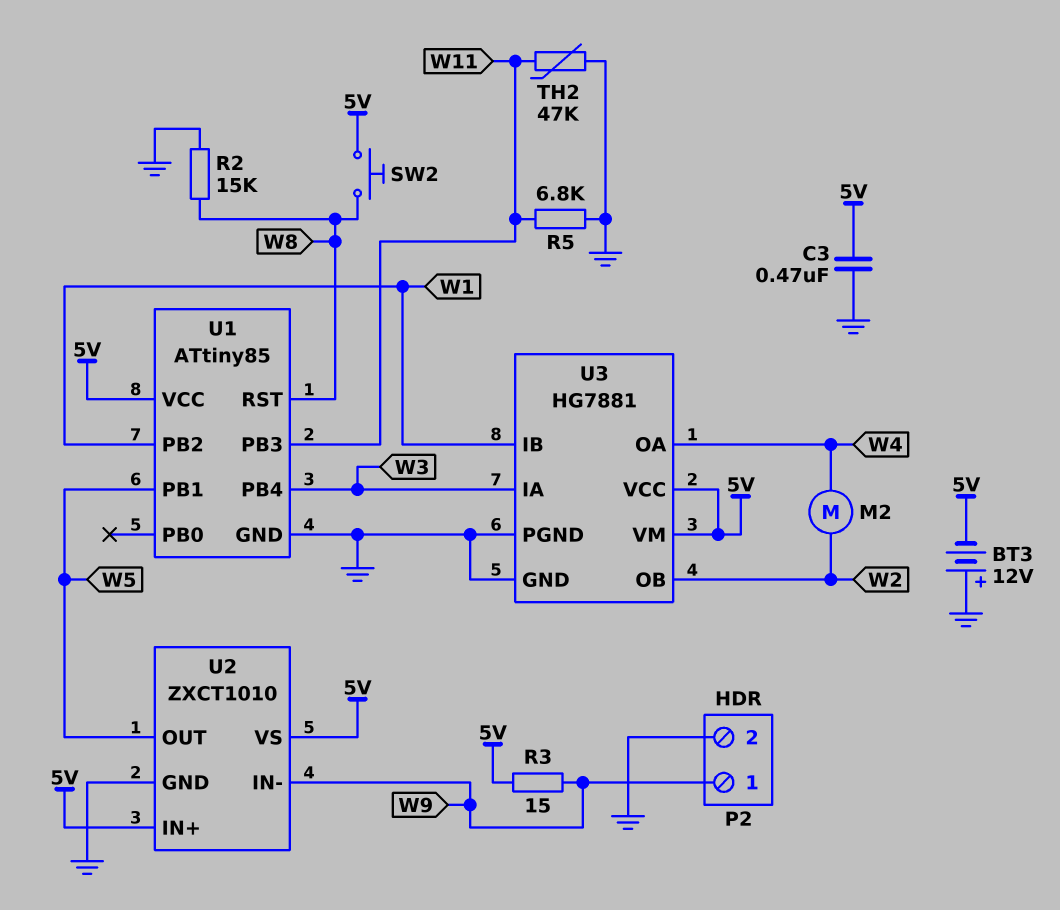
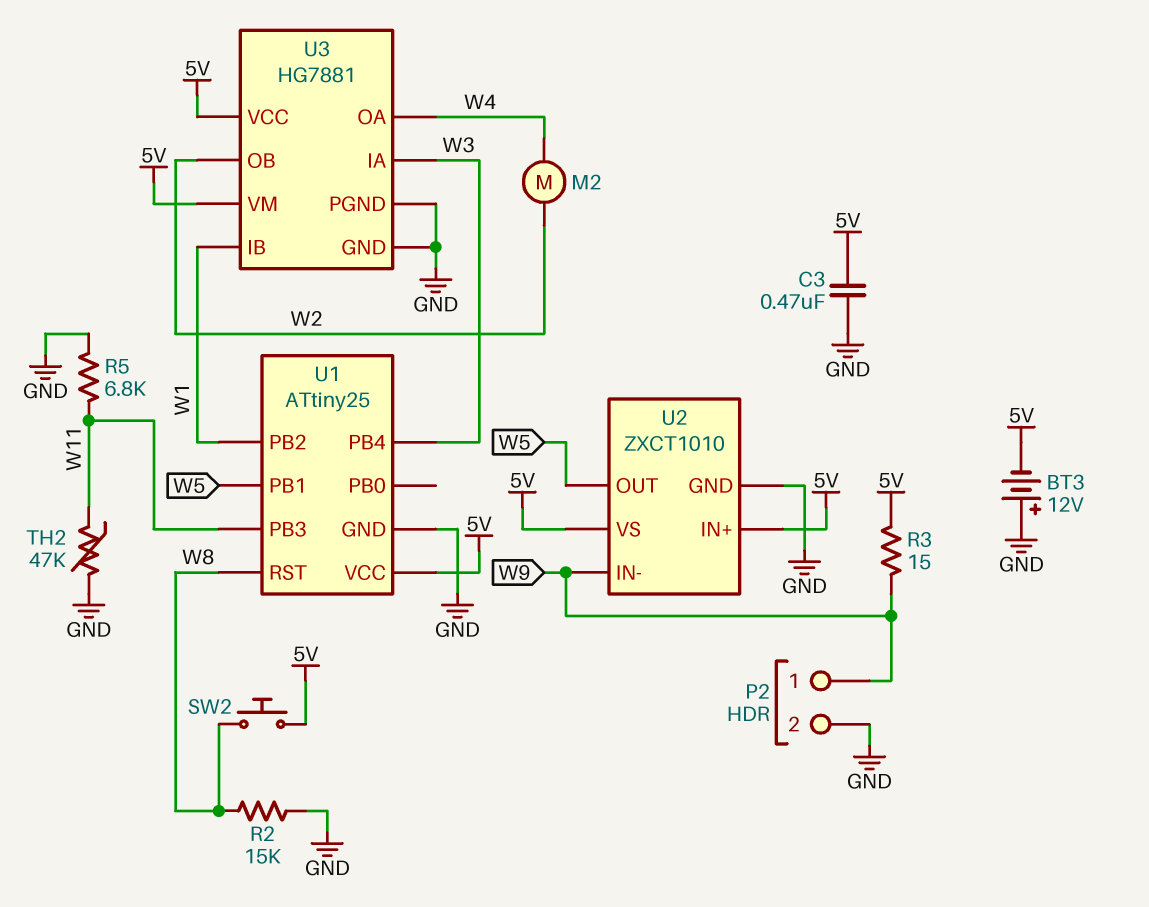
U1: ATtiny85 -> ATtiny25

